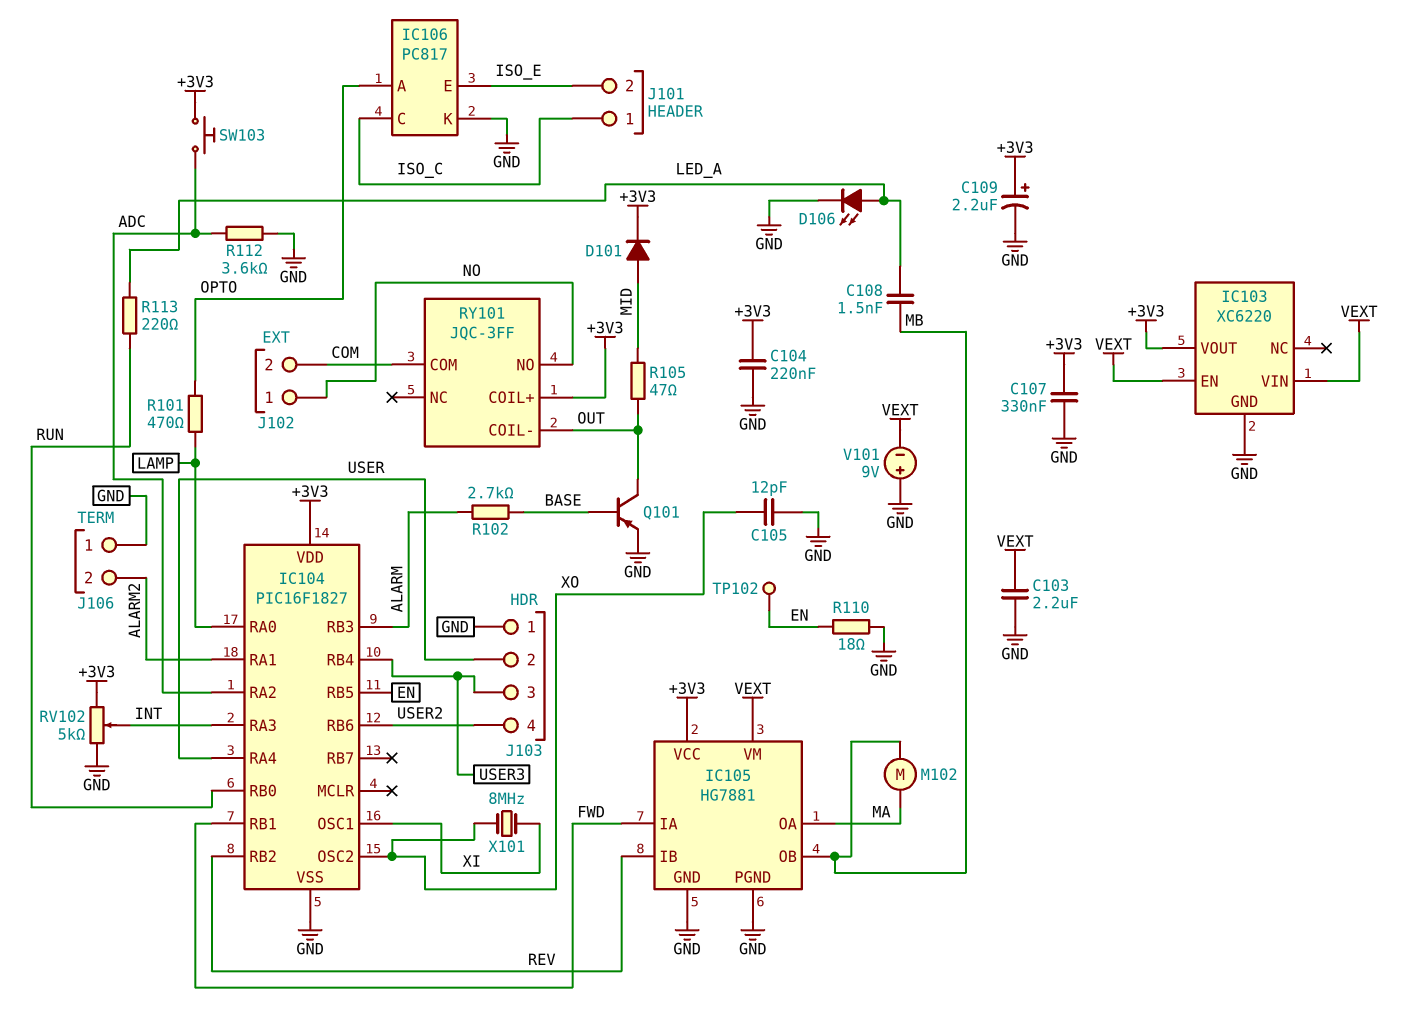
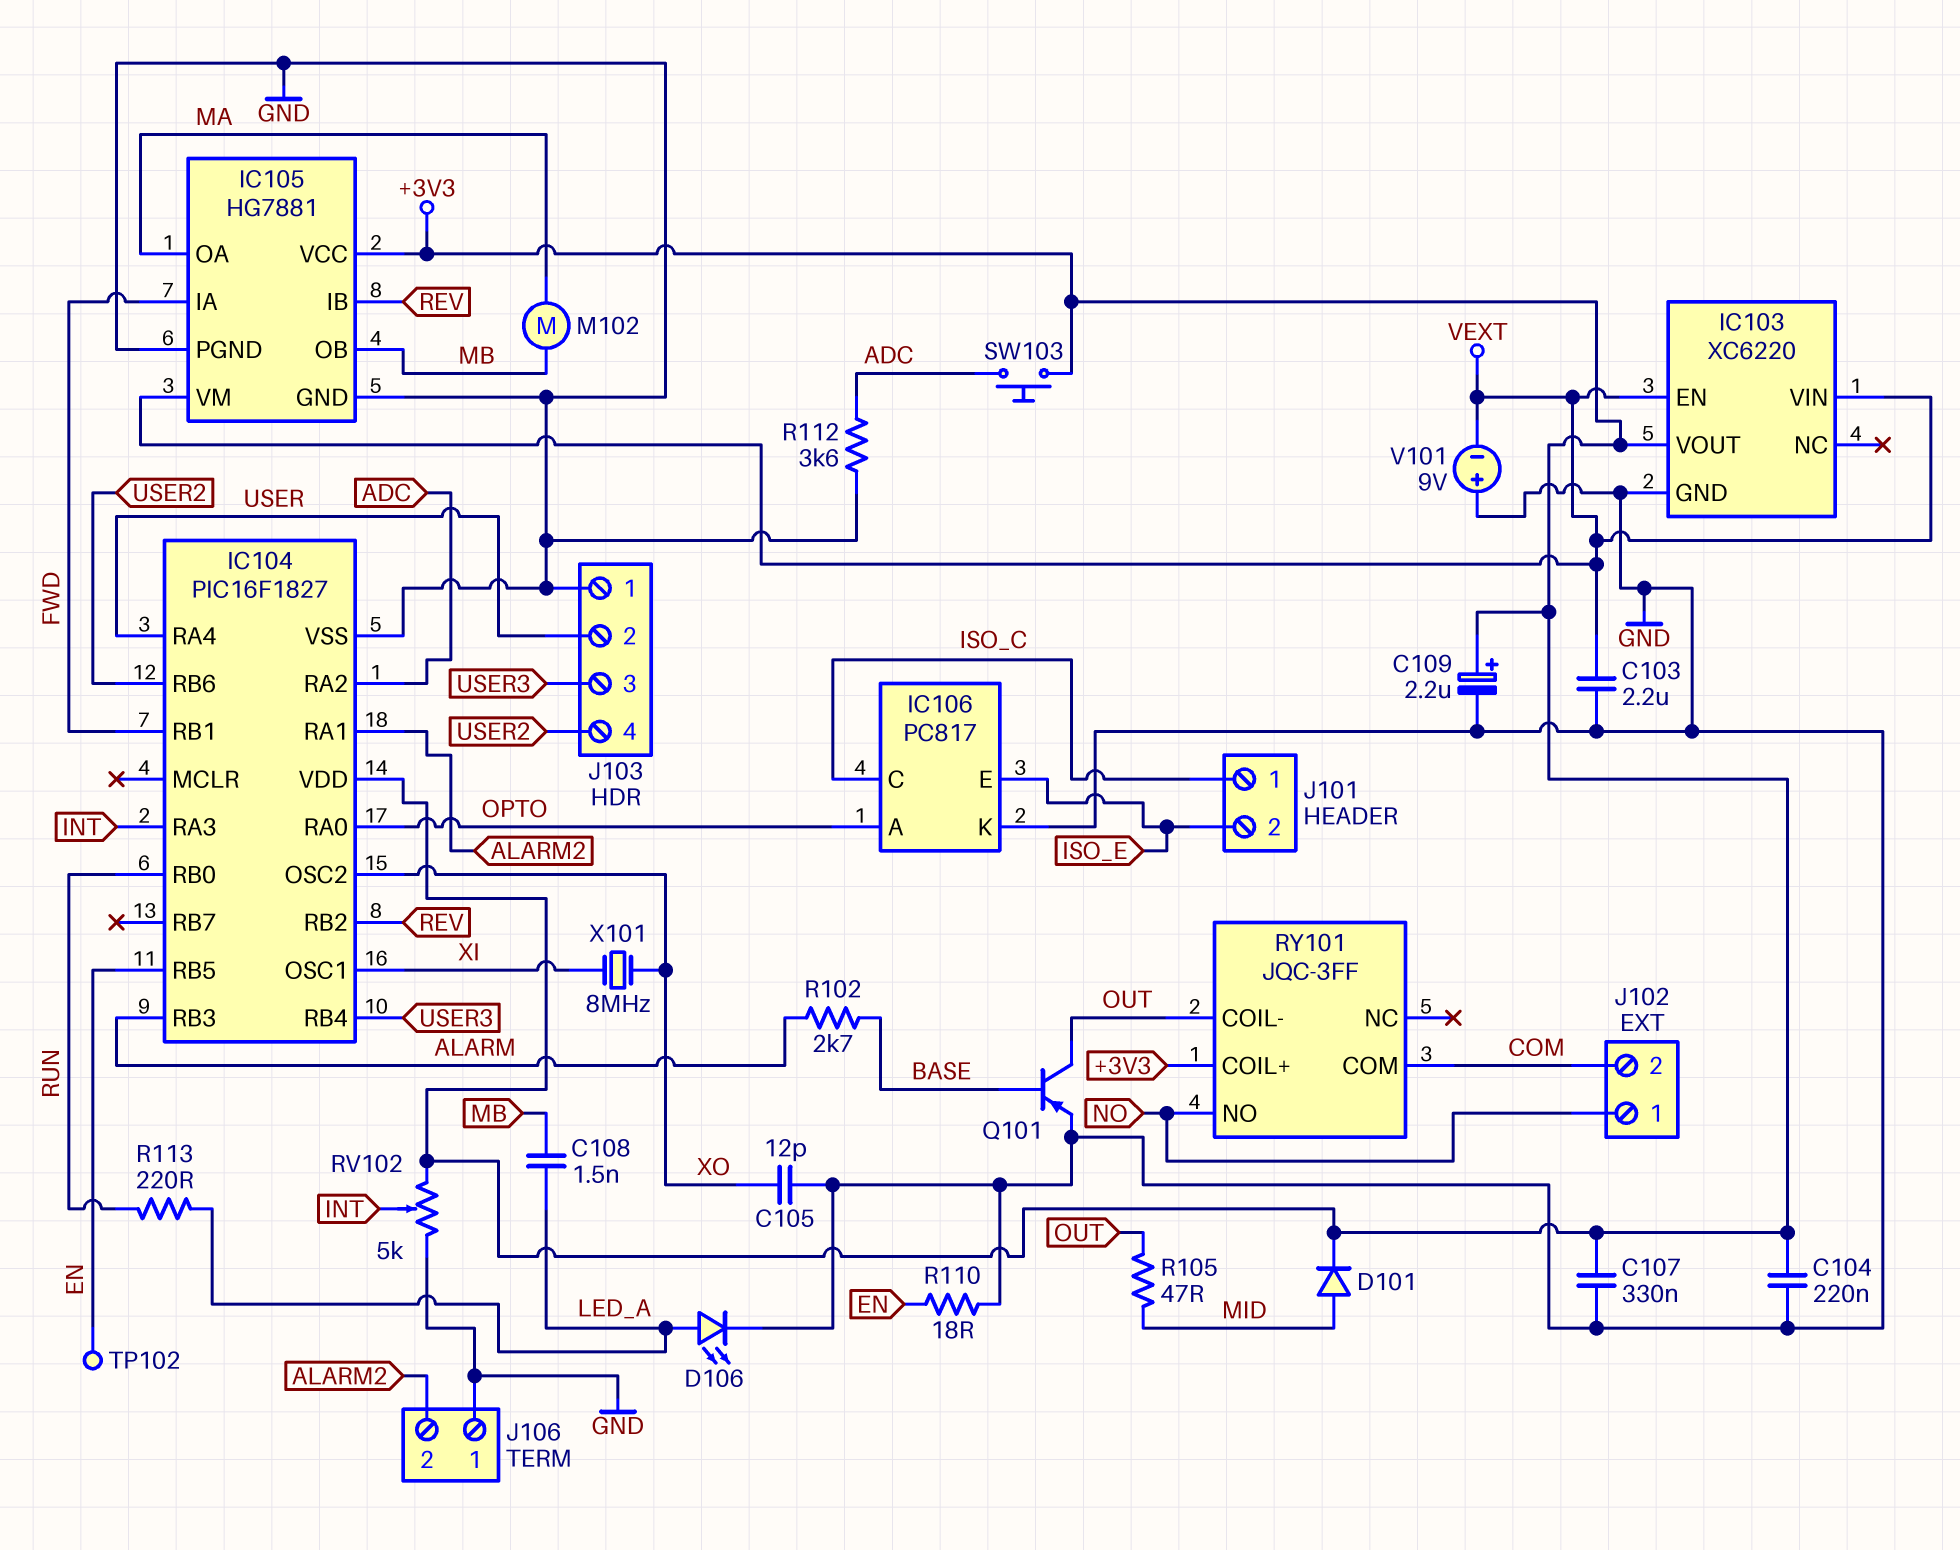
IC104 pin RA0: LAMP -> OPTO
R101: 470 (LAMP, OPTO) -> none

